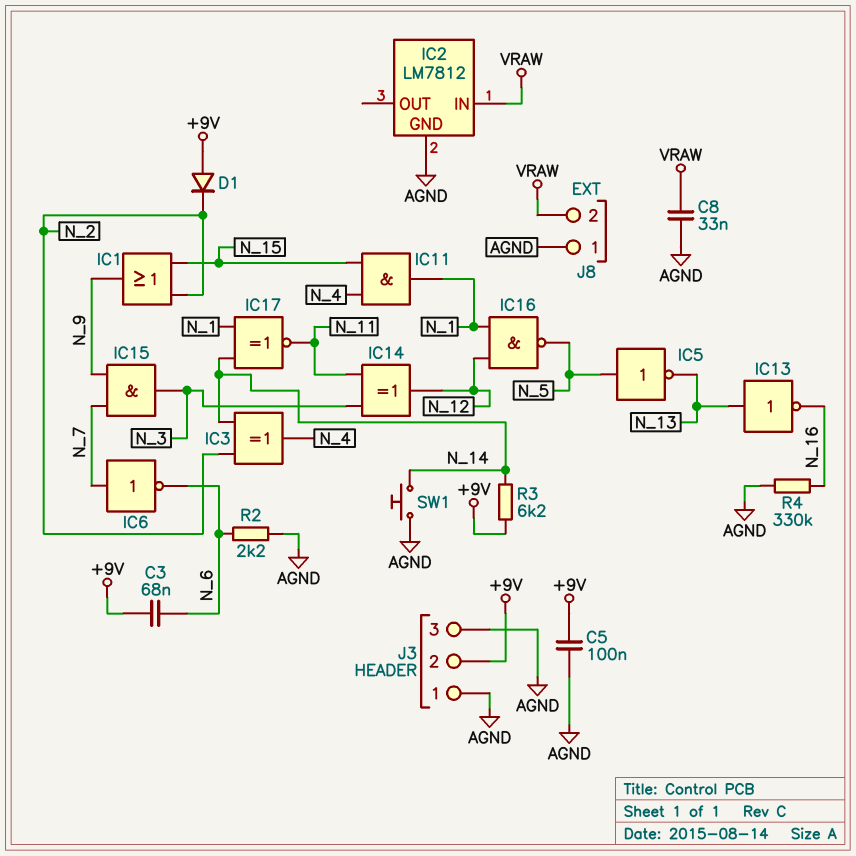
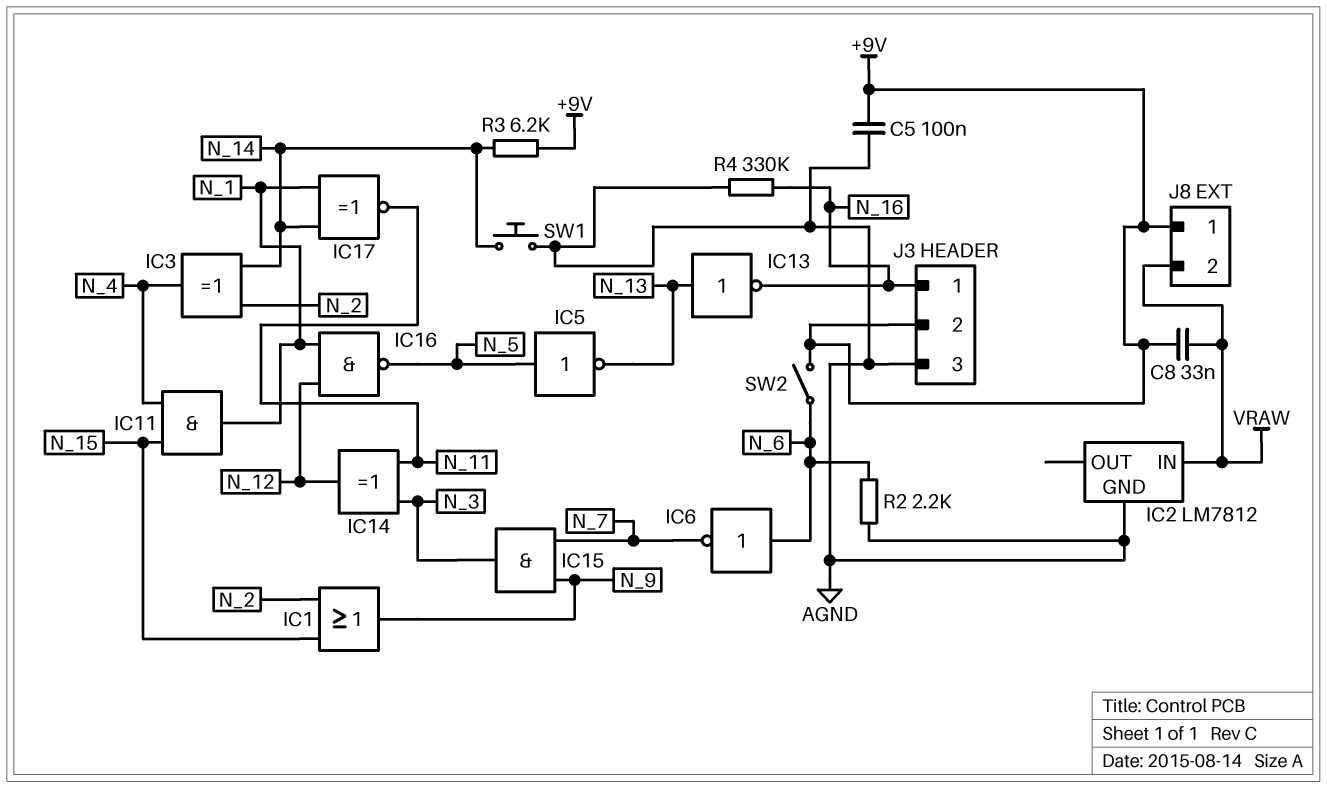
C3: 68nF (+9V, N_6) -> none
C8: 33nF (AGND, VRAW) -> 33nF (+9V, VRAW)
D1: diode (A +9V, K N_2) -> none
IC6: NOT (in N_7, out N_6) -> NOT (in N_6, out N_7)
J3 pin 1: AGND -> N_16
J8 pin 1: AGND -> +9V
SW2: none -> switch (+9V, N_6)

